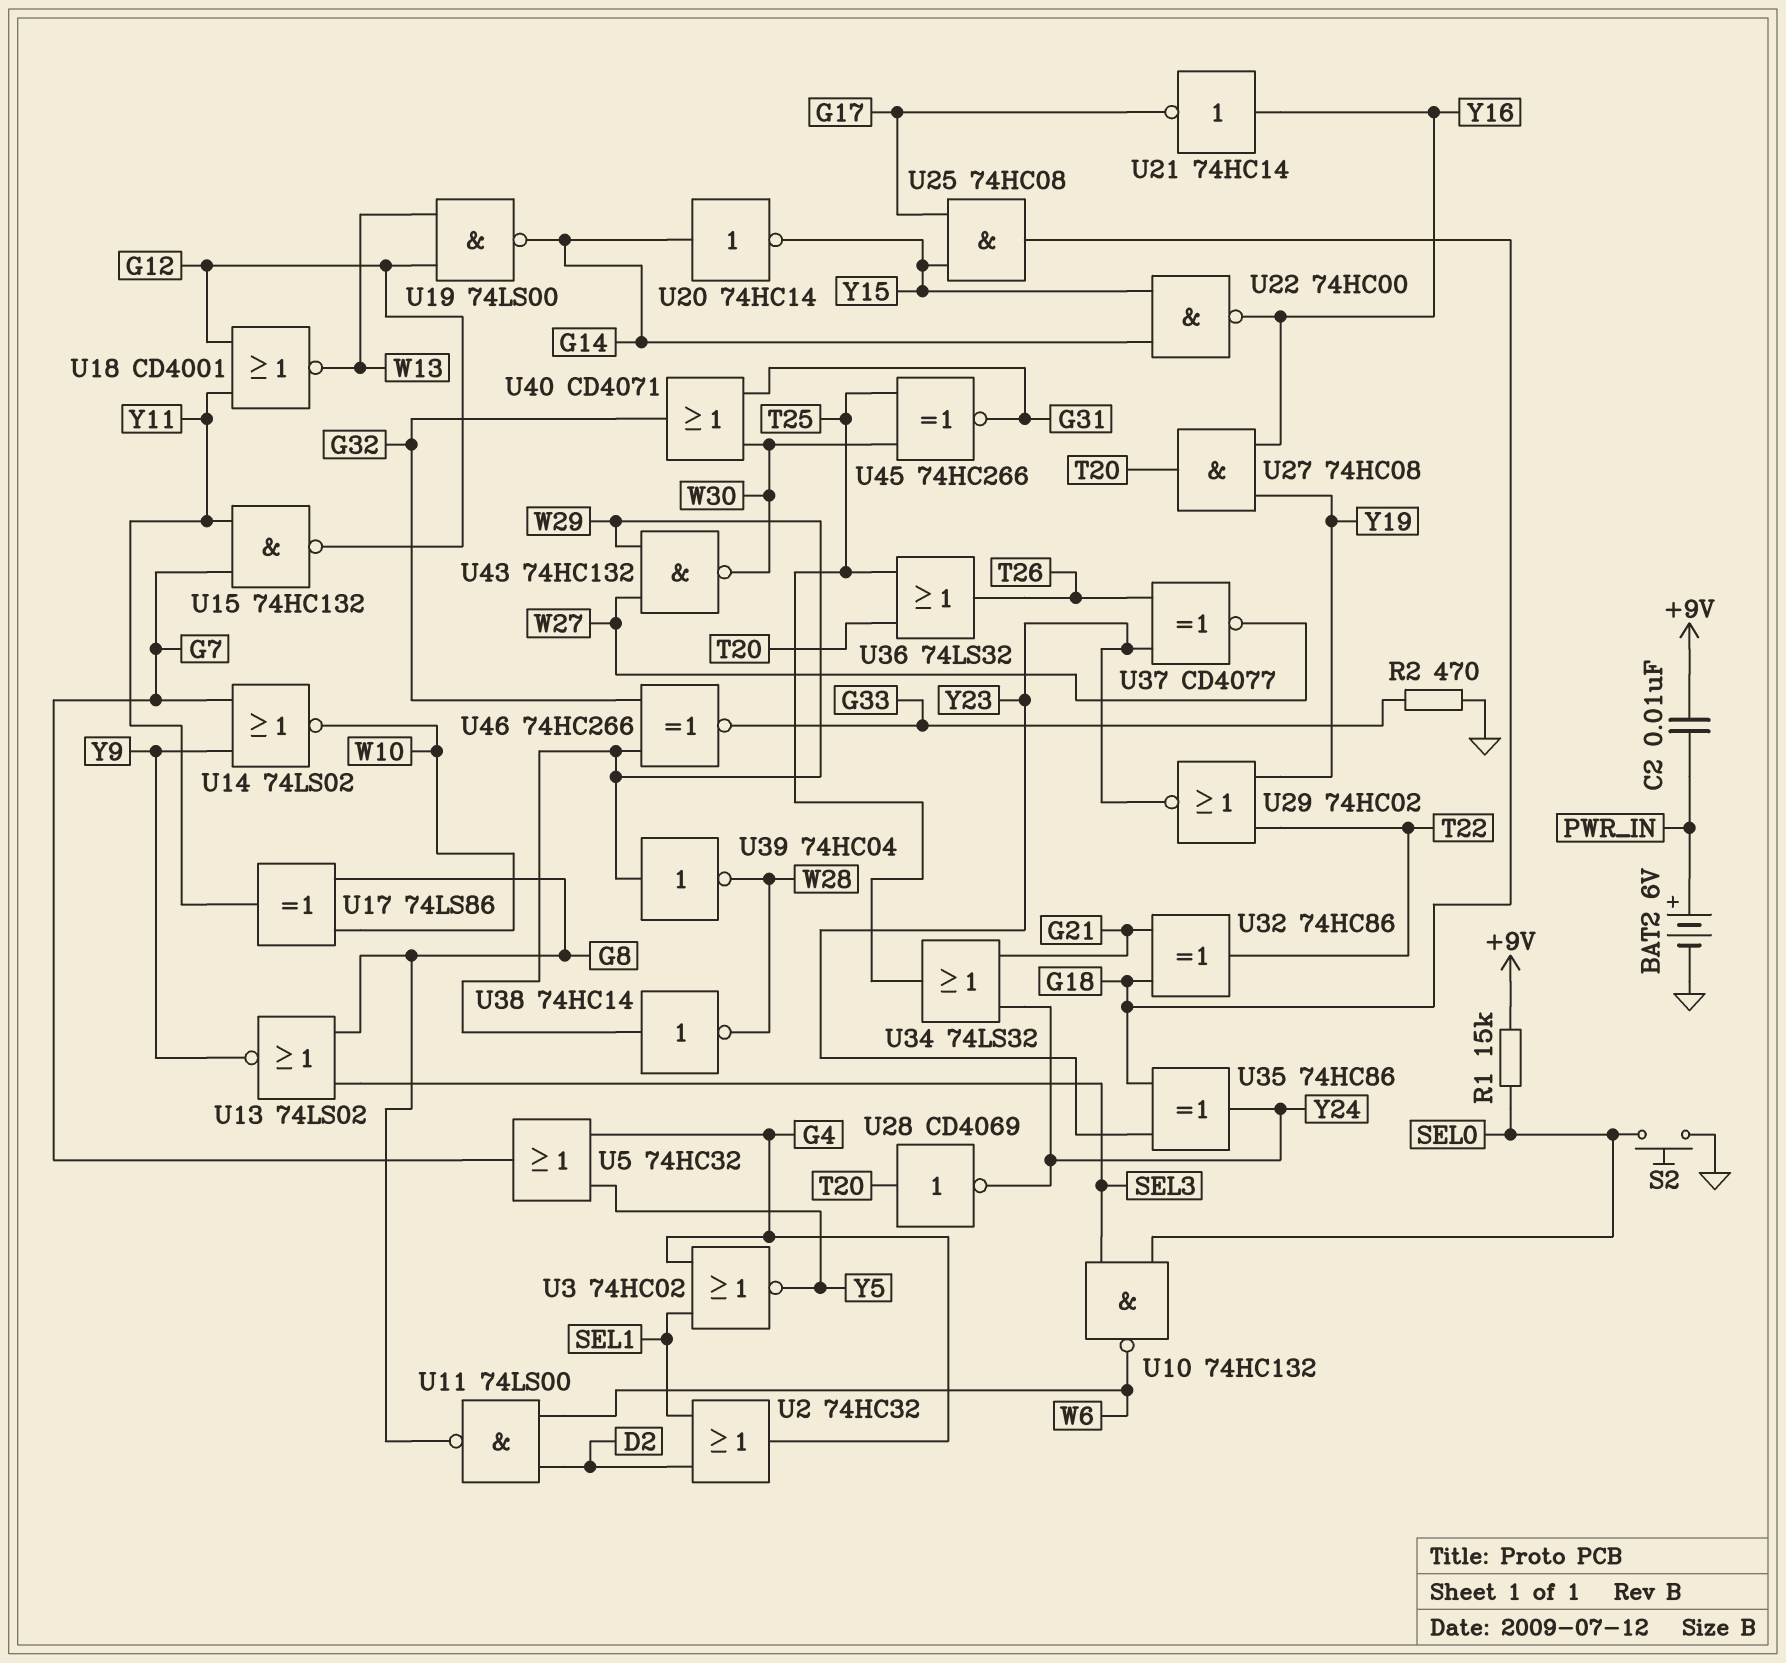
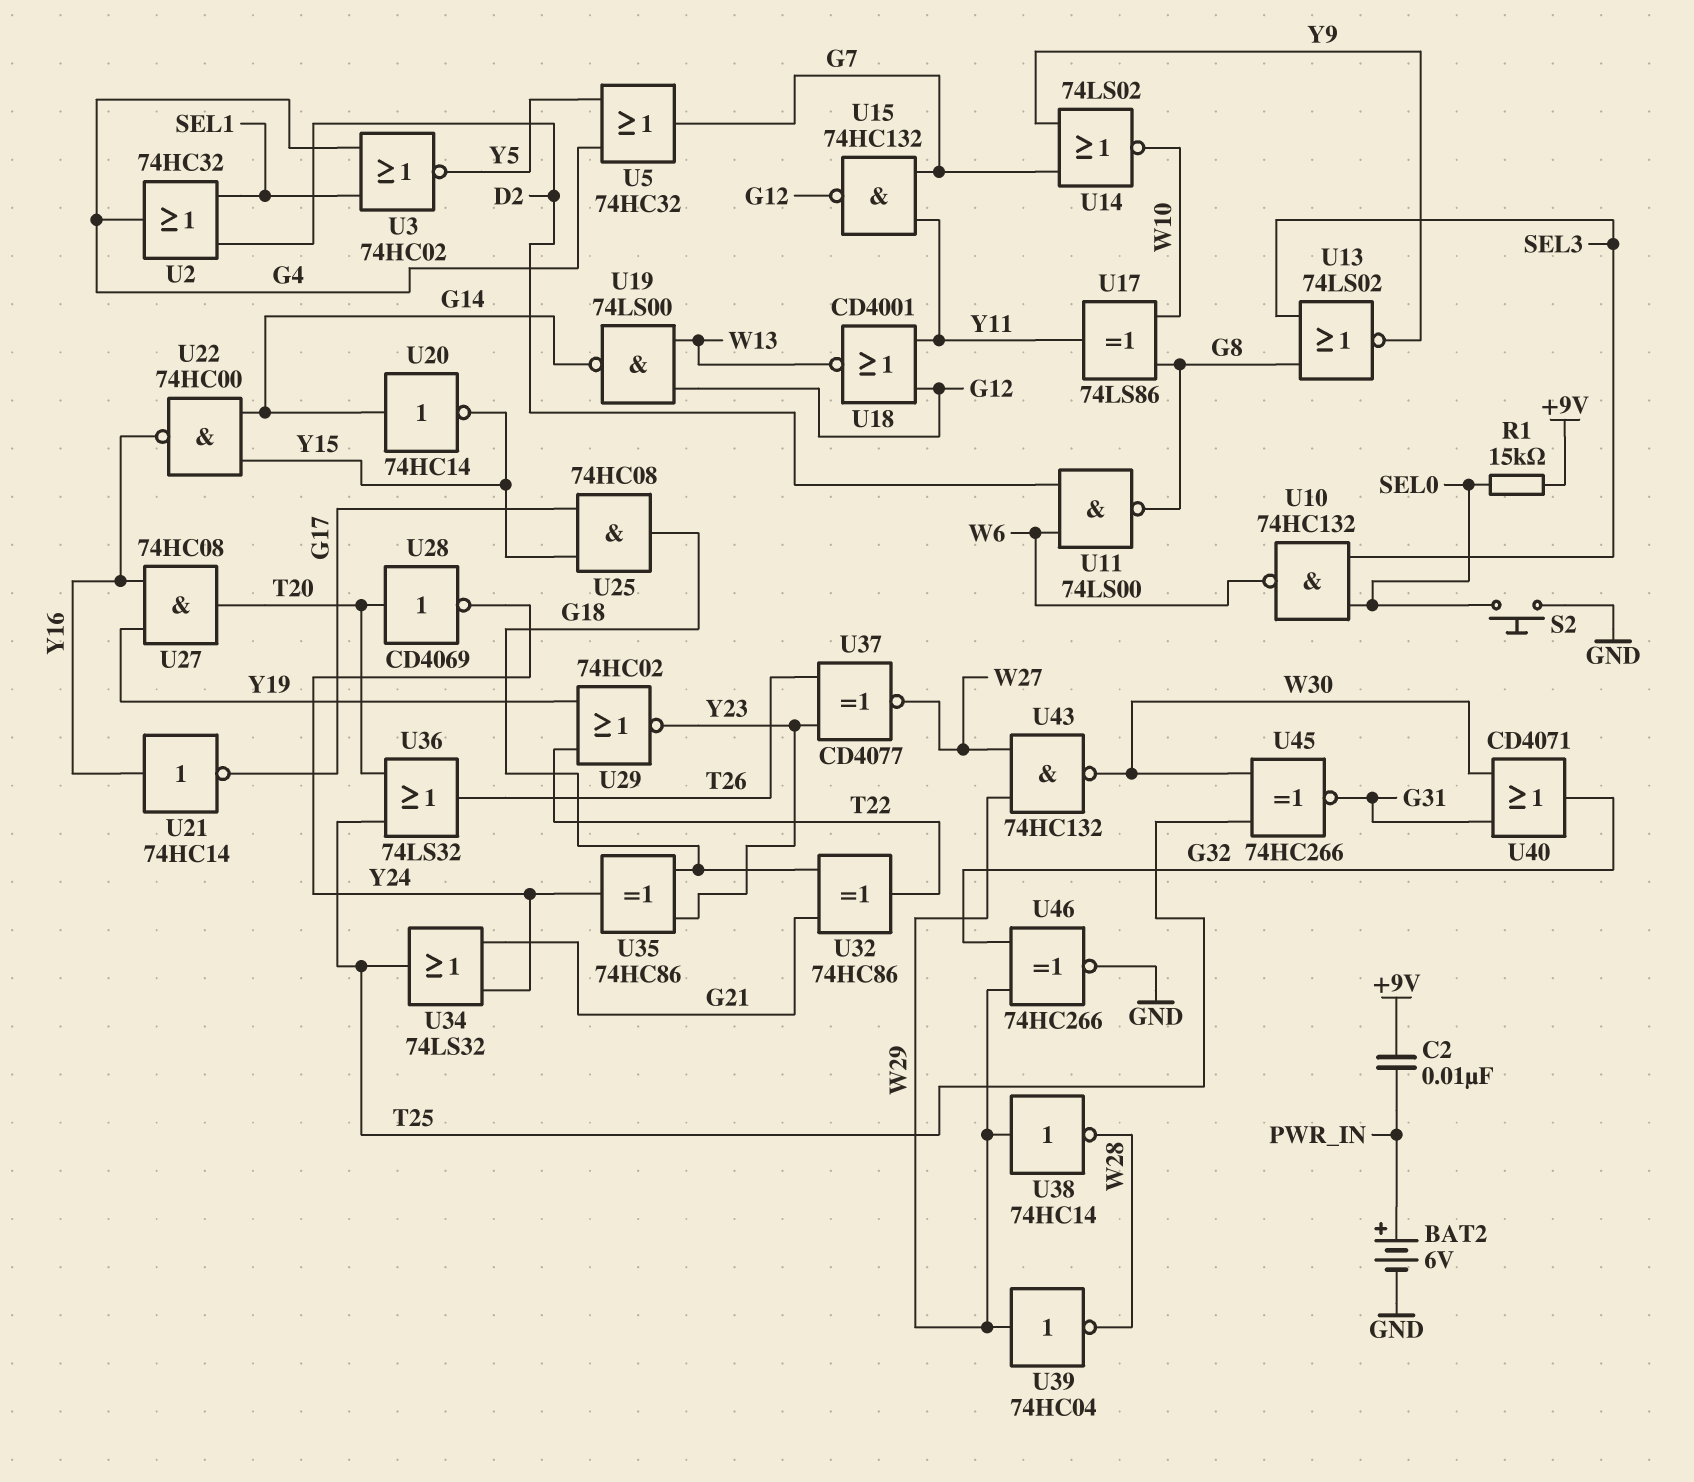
R2: 470 (G33, GND) -> none
U46: XNOR 74HC266 (in G32, in W29, out G33) -> XNOR 74HC266 (in G32, in W29, out GND)

